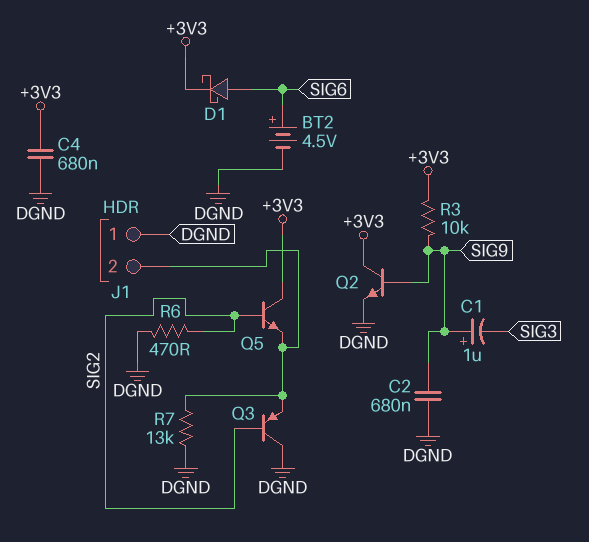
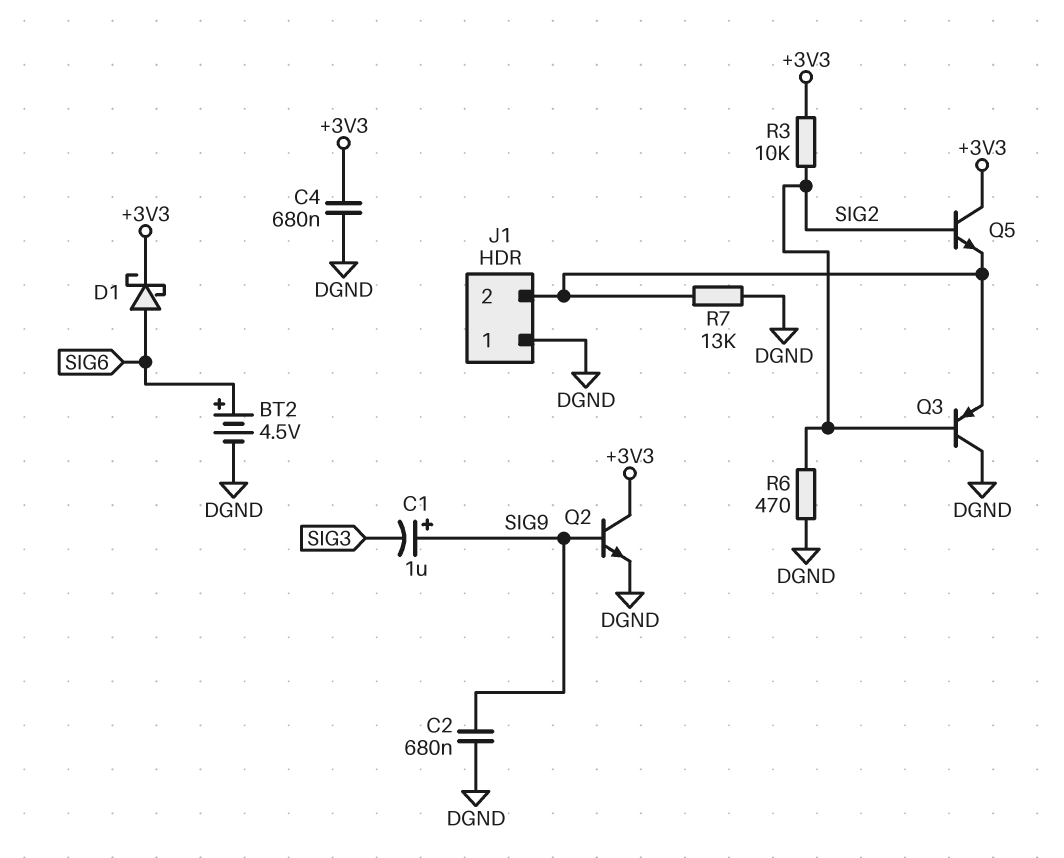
R3: 10k (+3V3, SIG9) -> 10k (+3V3, SIG2)

